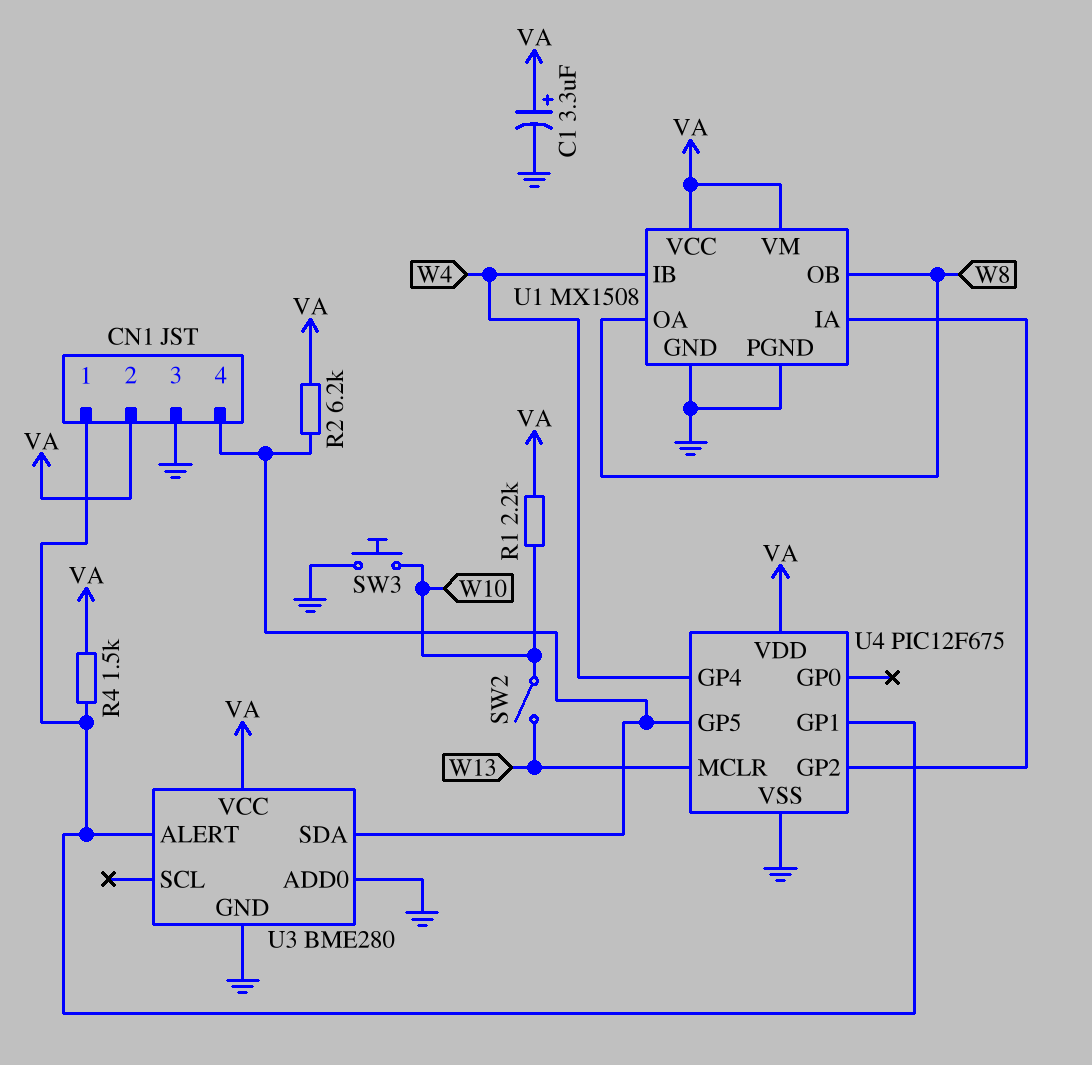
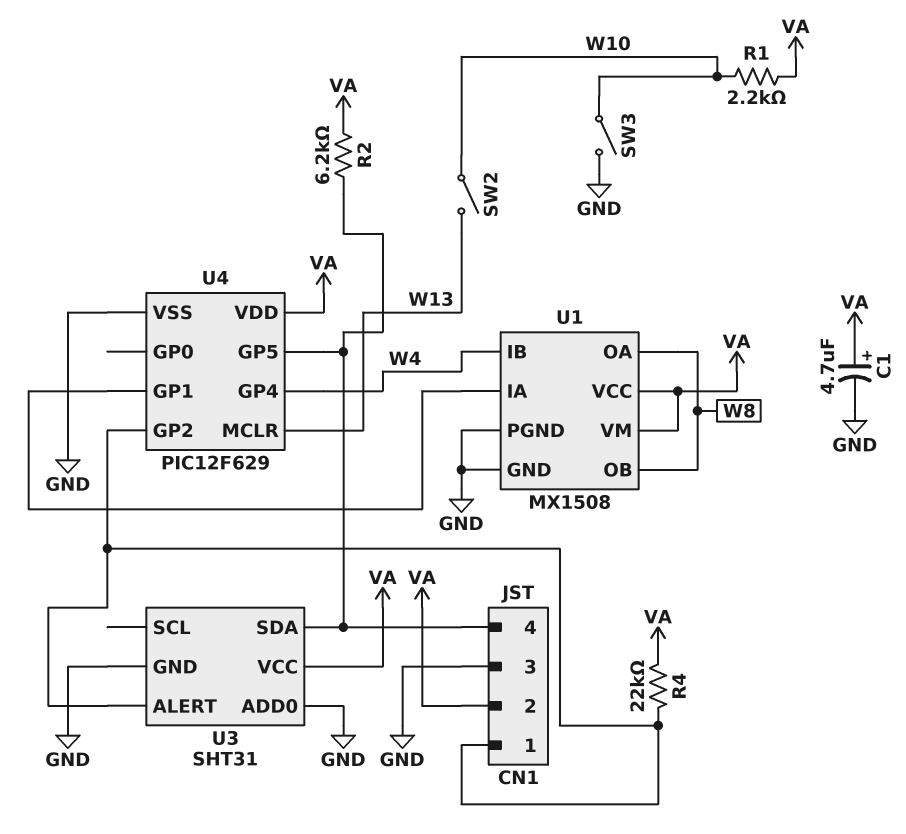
C1: 3.3uF (plus VA, minus GND) -> 4.7uF (plus VA, minus GND)
R4: 1.5k (CN1/1, VA) -> 22k (CN1/1, VA)
SW3: button (GND, W10) -> switch (GND, W10)
U3: BME280 -> SHT31
U4: PIC12F675 -> PIC12F629
U4 pin GP1: CN1/1 -> U1/IA
U4 pin GP2: U1/IA -> CN1/1

